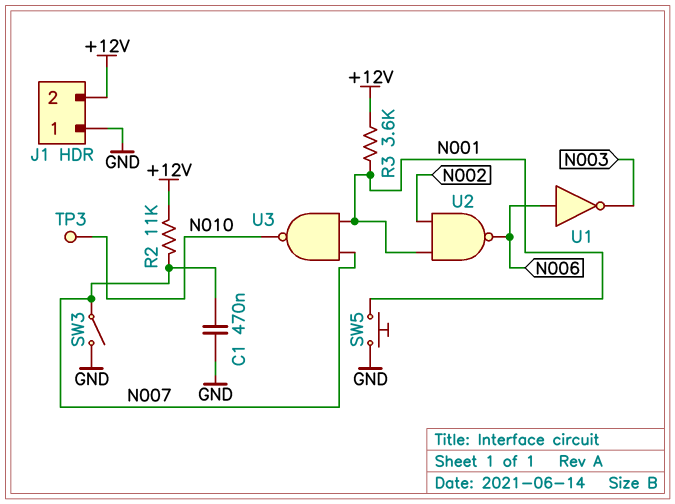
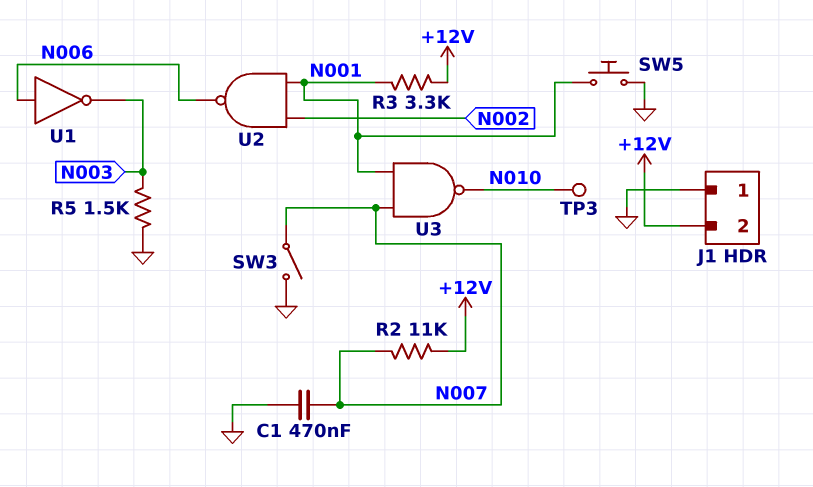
R3: 3.6k (+12V, N001) -> 3.3k (+12V, N001)
R5: none -> 1.5k (GND, N003)

